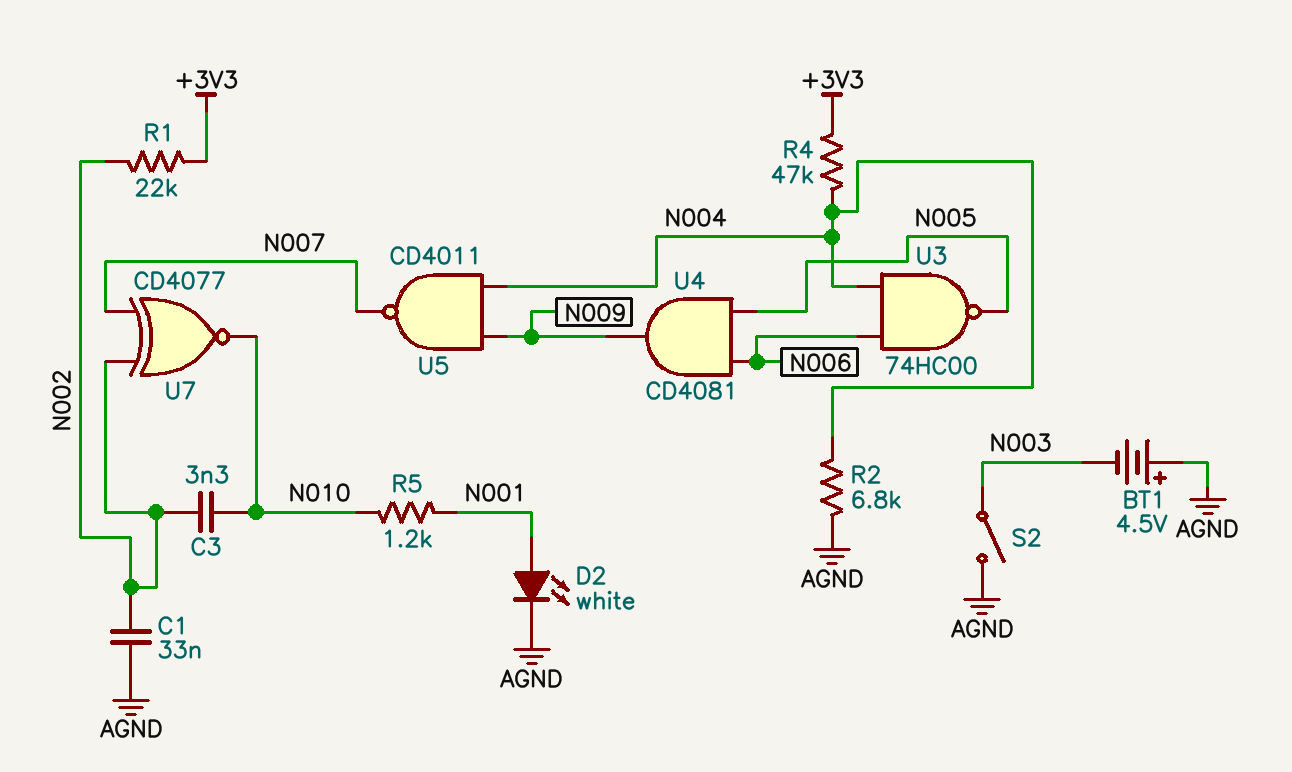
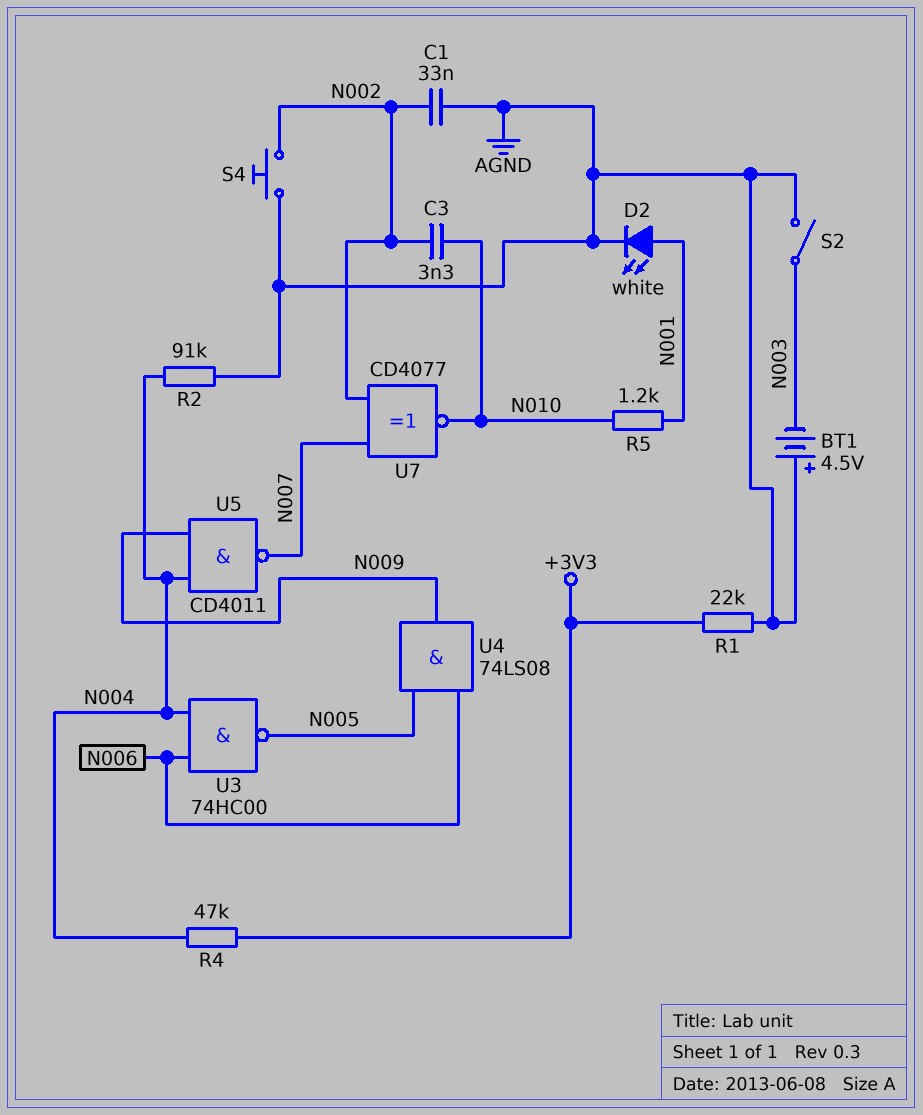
R1: 22k (+3V3, N002) -> 22k (+3V3, AGND)
R2: 6.8k (AGND, N004) -> 91k (AGND, N004)
S4: none -> button (AGND, N002)
U4: AND CD4081 (in N005, in N006, out N009) -> AND 74LS08 (in N005, in N006, out N009)

